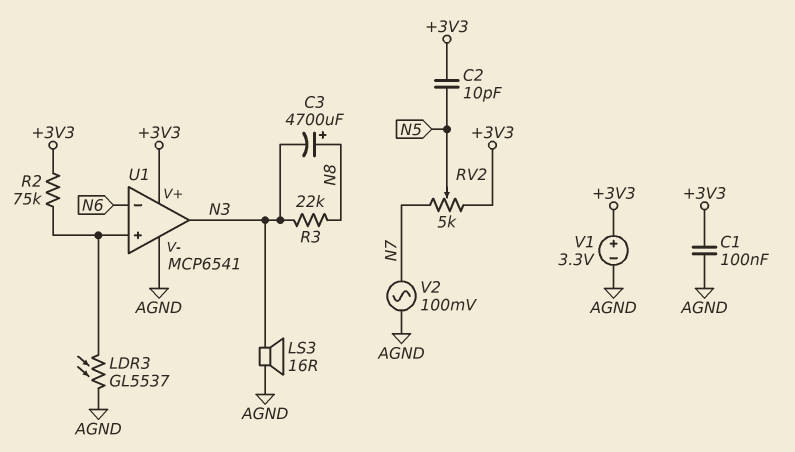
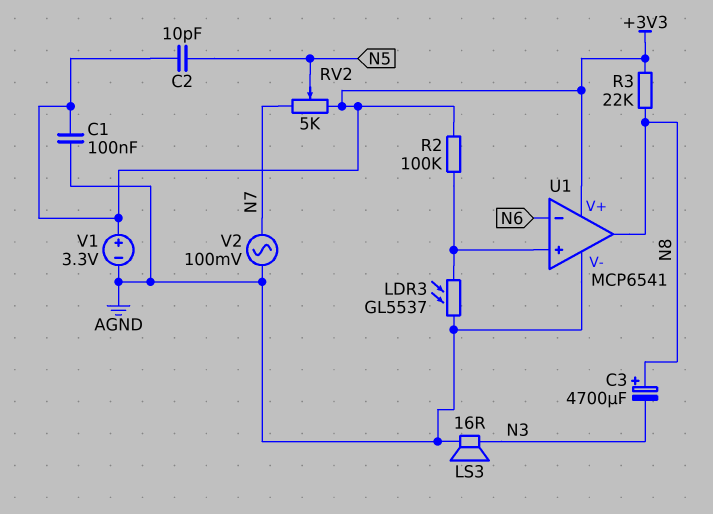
R2: 75k (+3V3, U1/in+) -> 100k (+3V3, U1/in+)
R3: 22k (N3, N8) -> 22k (+3V3, N8)
U1 pin out: N3 -> N8

